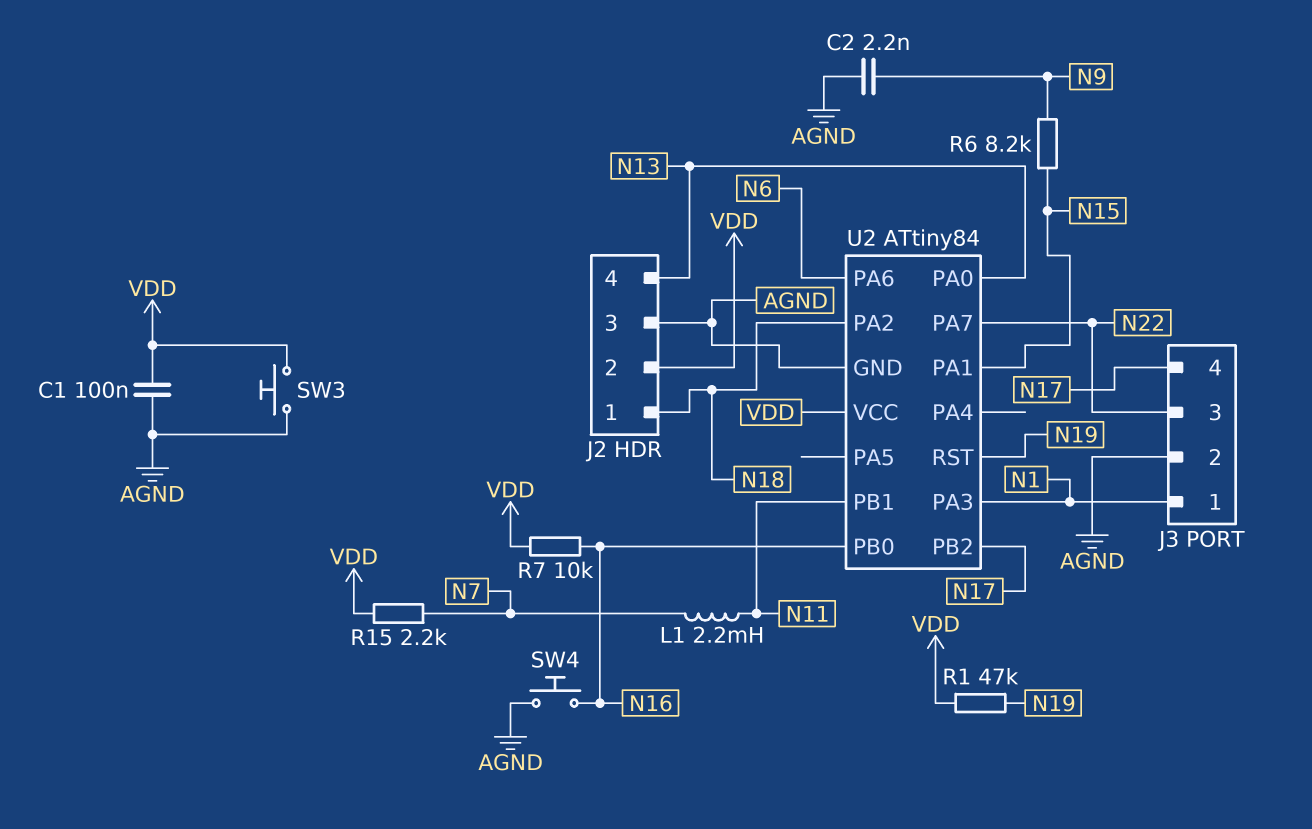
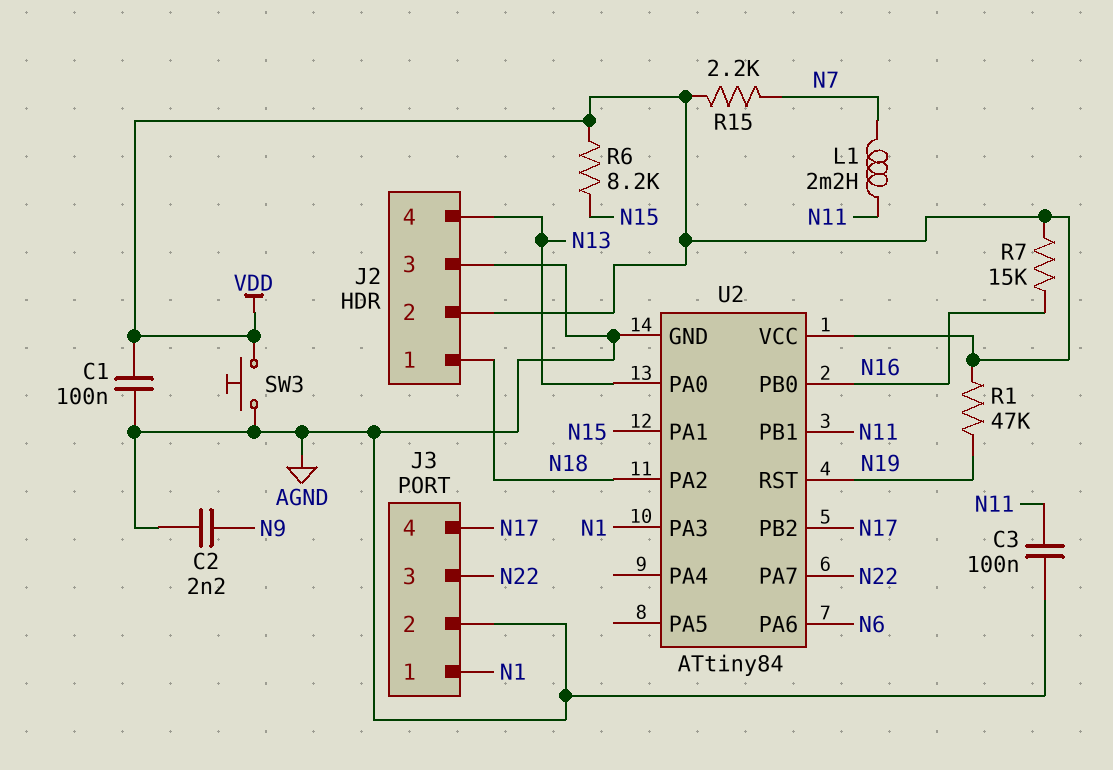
C3: none -> 100nF (AGND, N11)
R6: 8.2k (N9, N15) -> 8.2k (N15, VDD)
R7: 10k (N16, VDD) -> 15k (N16, VDD)
SW4: button (AGND, N16) -> none

